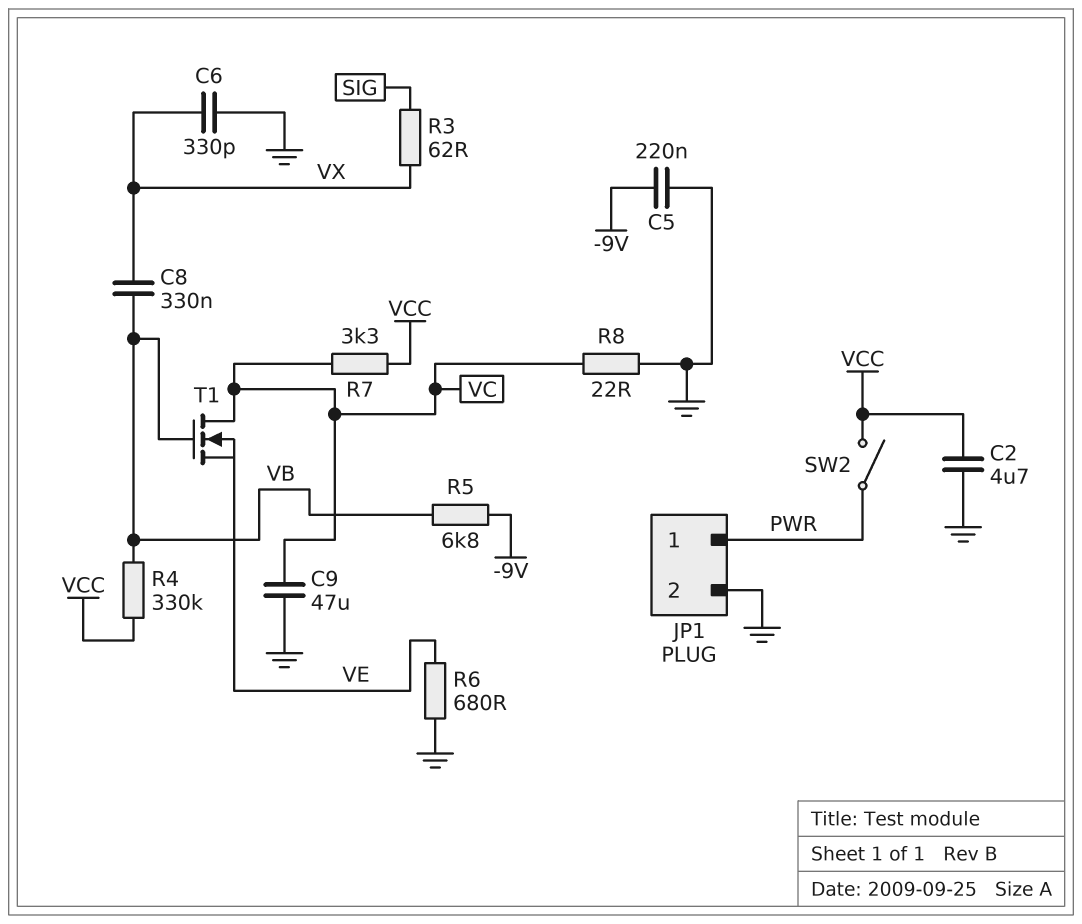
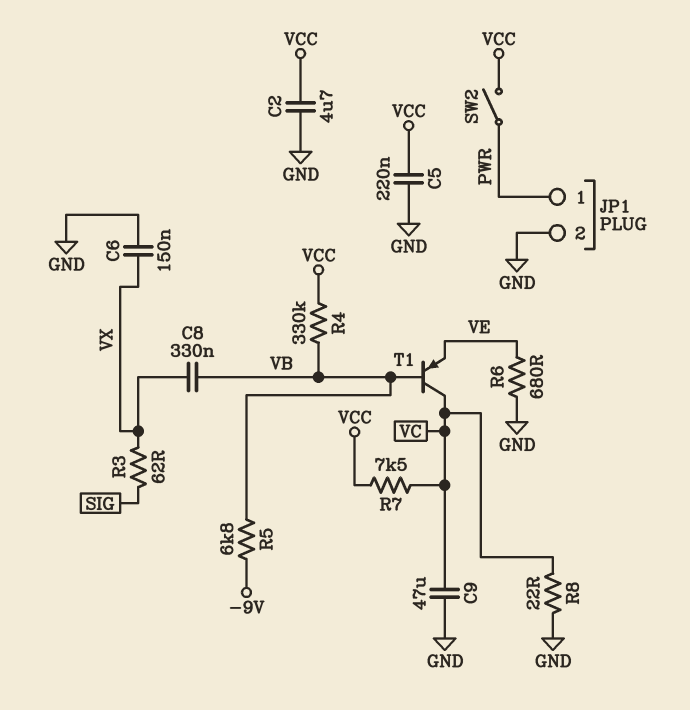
C5: 220nF (-9V, GND) -> 220nF (GND, VCC)
C6: 330pF (GND, VX) -> 150nF (GND, VX)
R7: 3.3k (VC, VCC) -> 7.5k (VC, VCC)
T1: NMOS (G VB, D VC, S VE) -> PNP (B VB, C VC, E VE)

